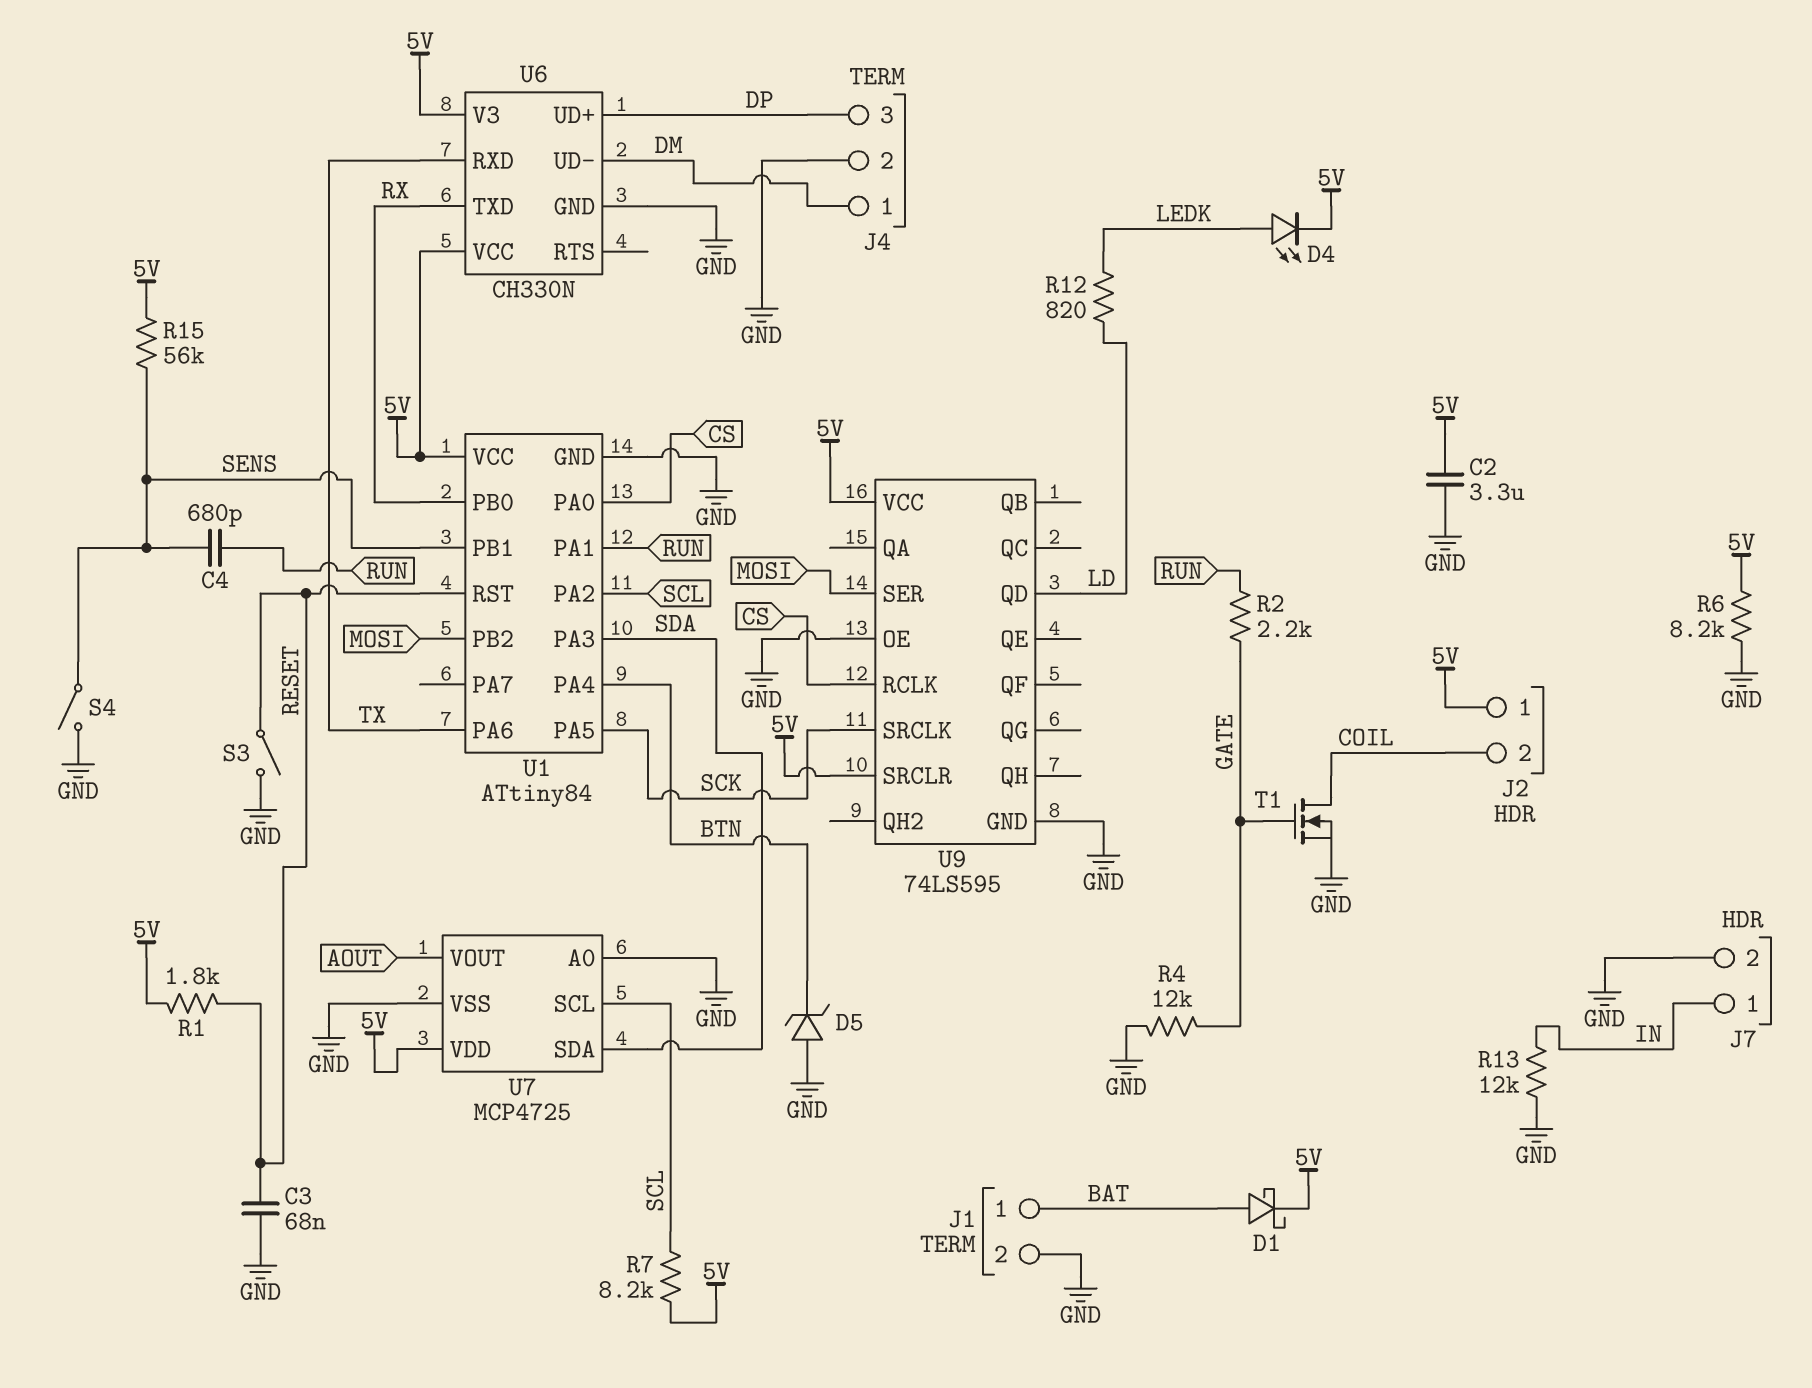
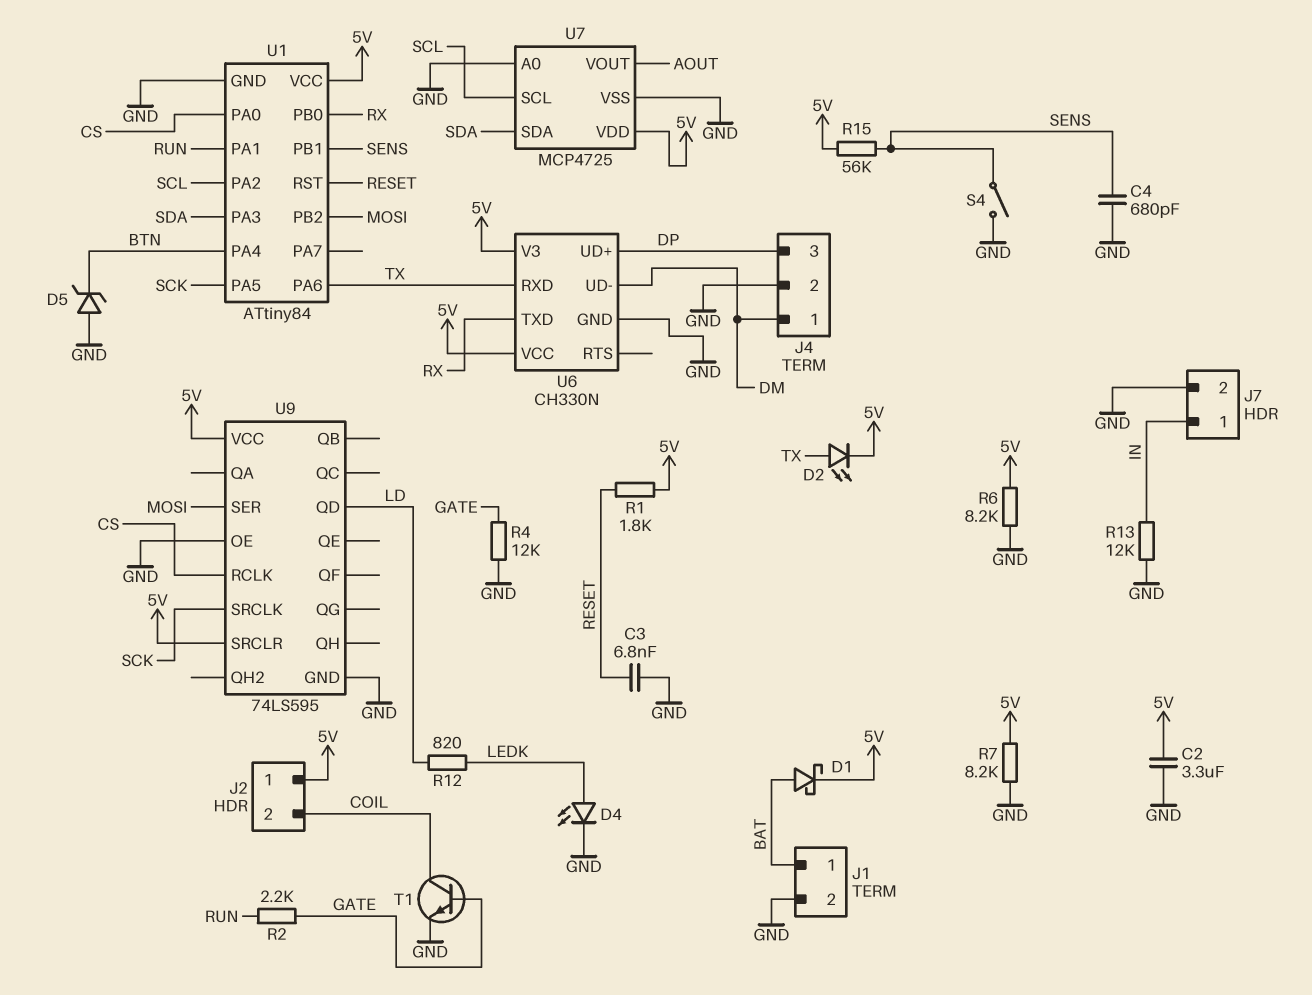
C3: 68nF (GND, RESET) -> 6.8nF (GND, RESET)
C4: 680pF (RUN, SENS) -> 680pF (GND, SENS)
D2: none -> LED (A TX, K 5V)
D4: LED (A LEDK, K 5V) -> LED (A LEDK, K GND)
R7: 8.2k (5V, SCL) -> 8.2k (5V, GND)
S3: switch (GND, RESET) -> none
T1: NMOS (G GATE, D COIL, S GND) -> NPN (B GATE, C COIL, E GND)

